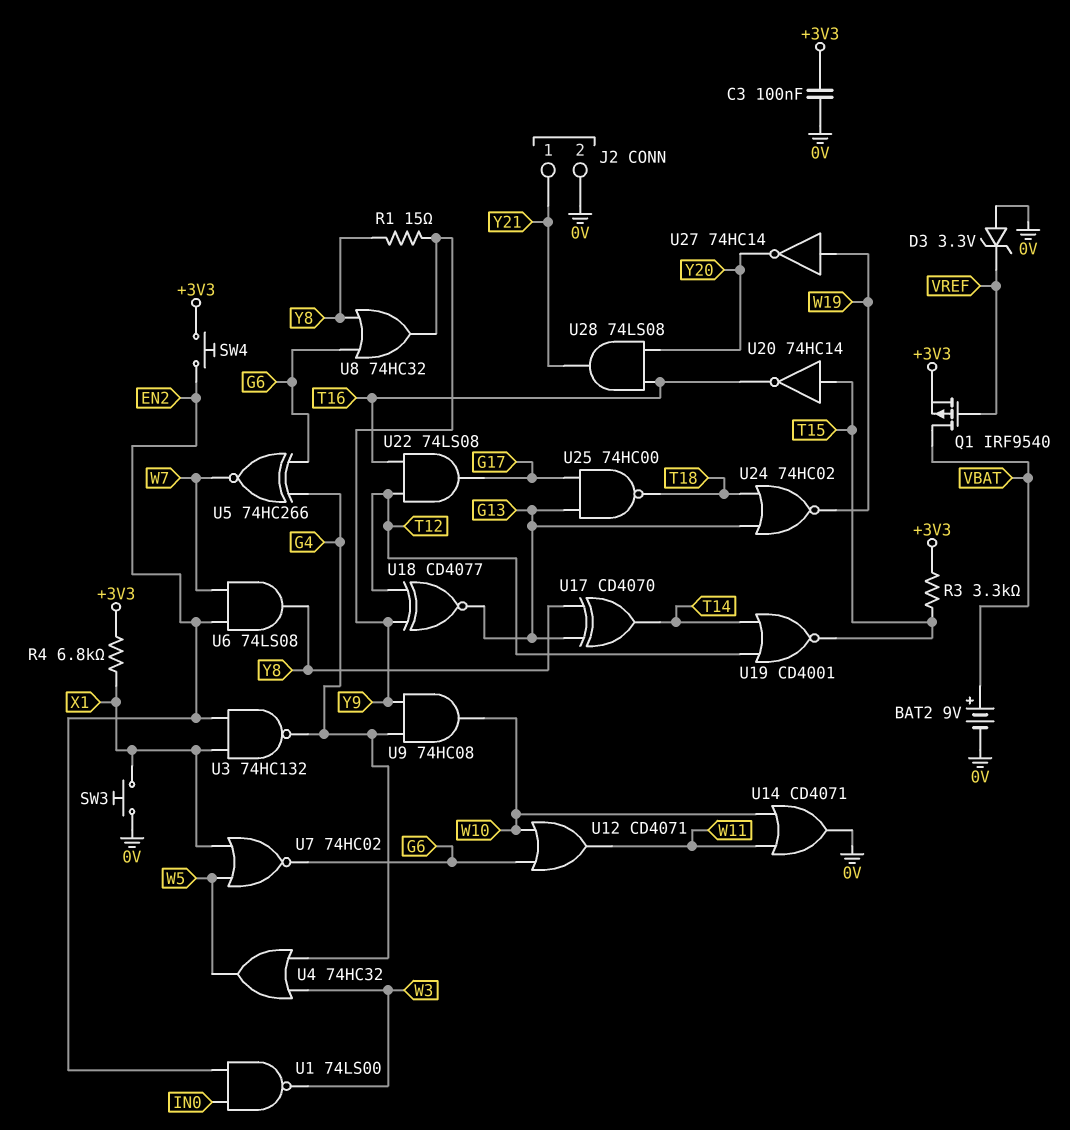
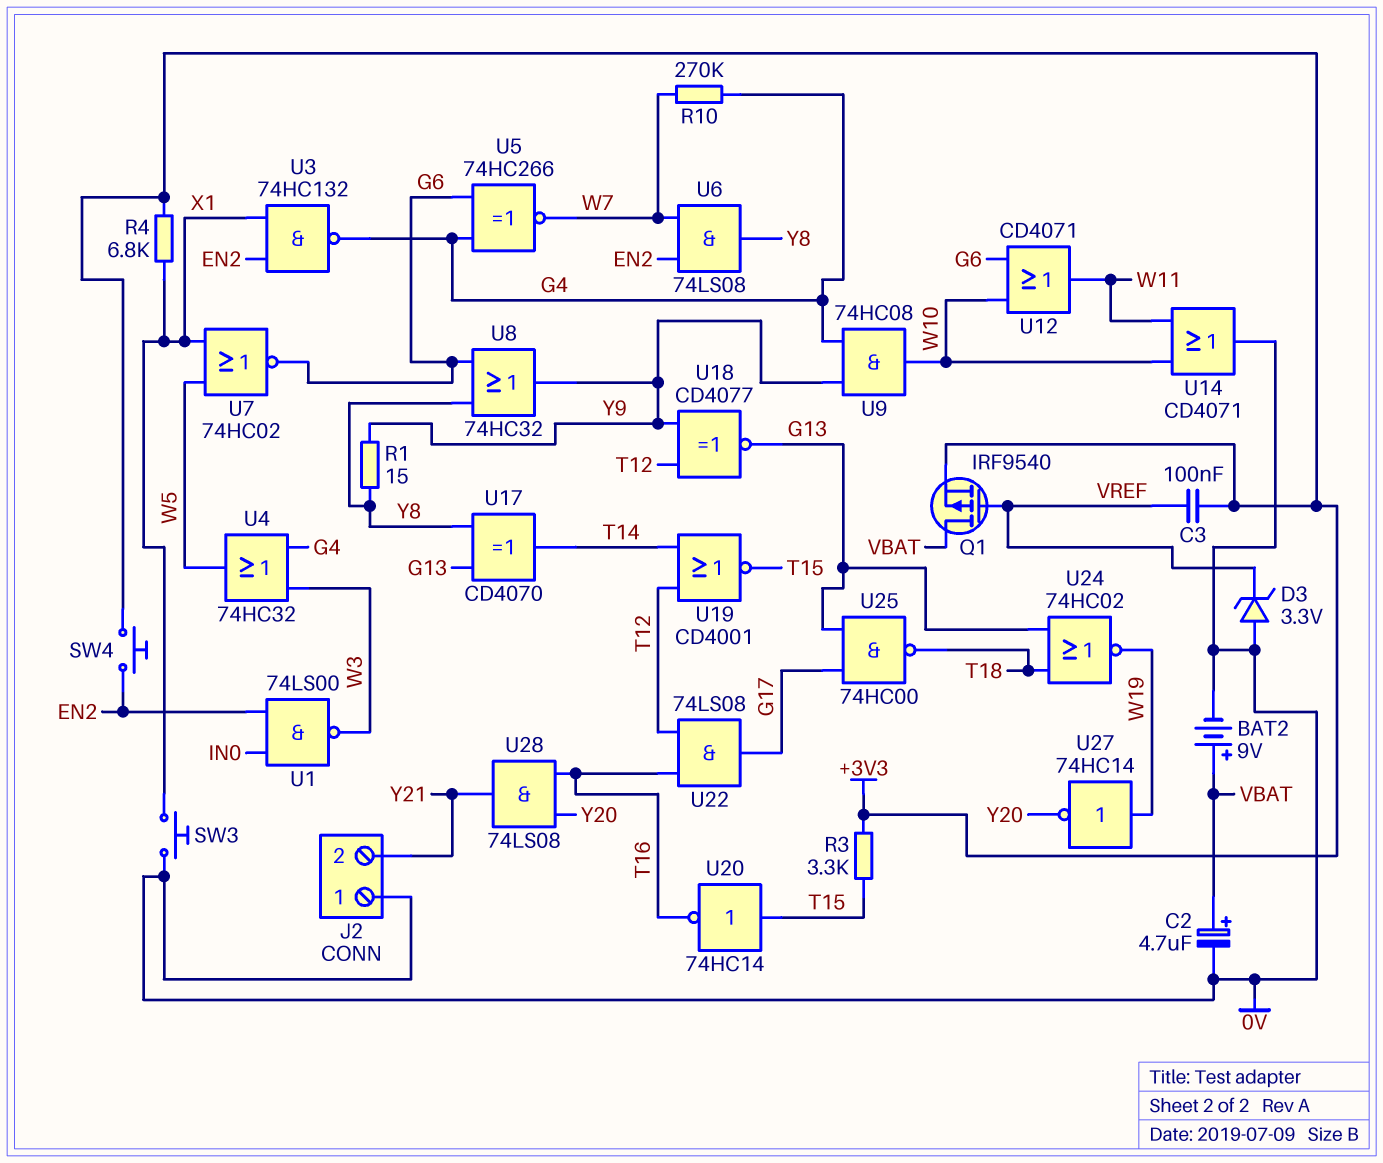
C2: none -> 4.7uF (plus VBAT, minus 0V)
C3: 100nF (+3V3, 0V) -> 100nF (+3V3, VREF)
J2 pin 1: Y21 -> 0V
J2 pin 2: 0V -> Y21
R10: none -> 270k (G4, W7)

